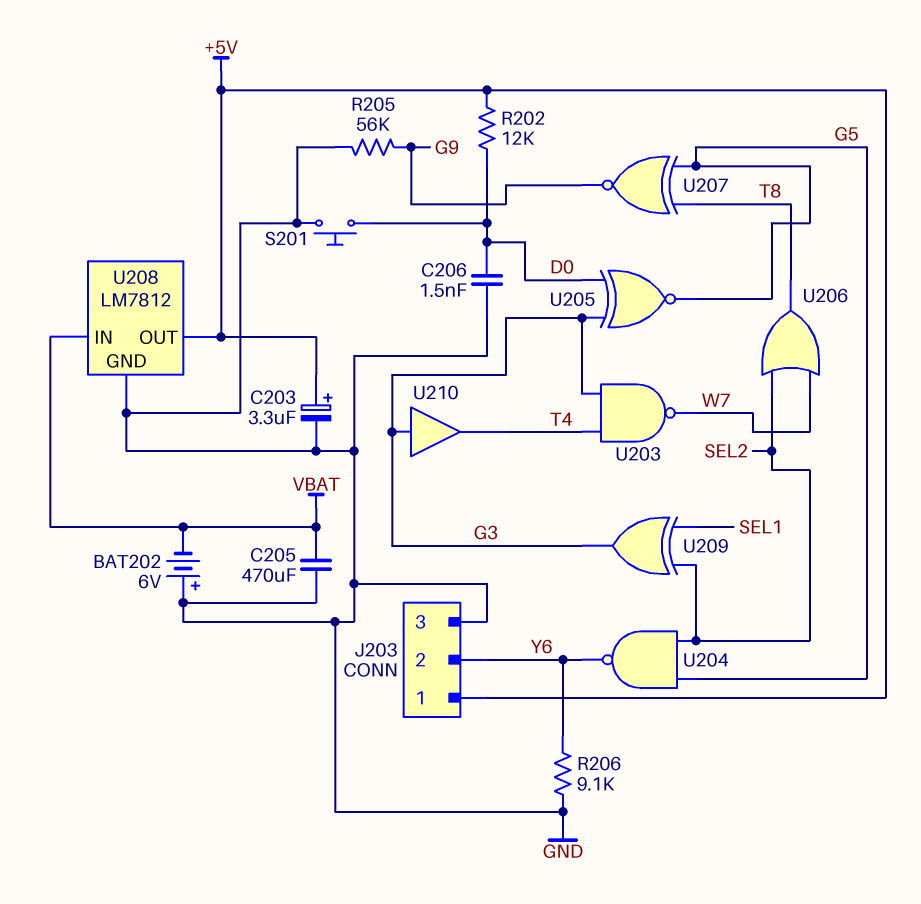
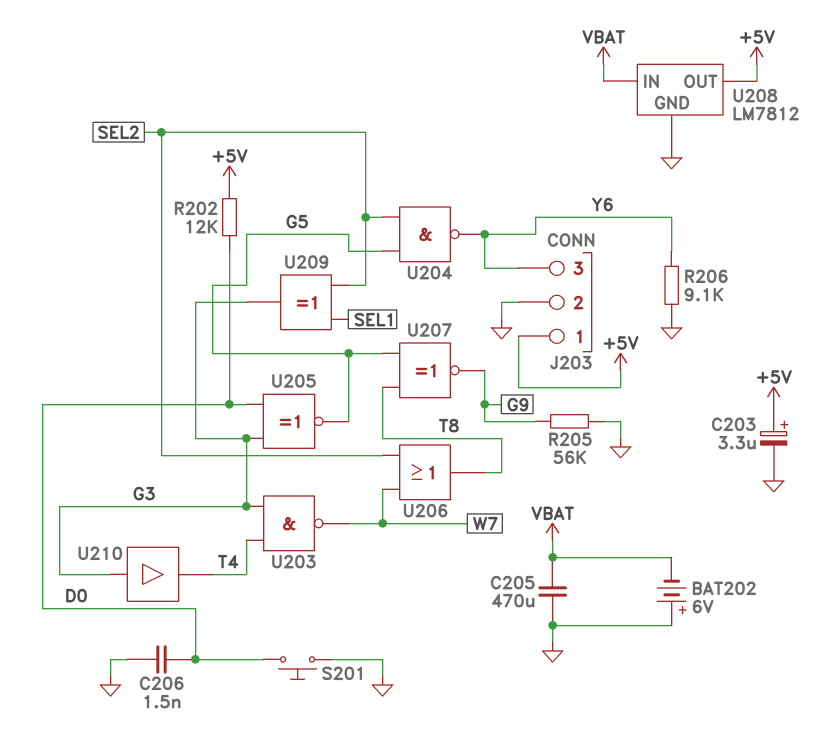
J203 pin 2: Y6 -> GND
J203 pin 3: GND -> Y6

